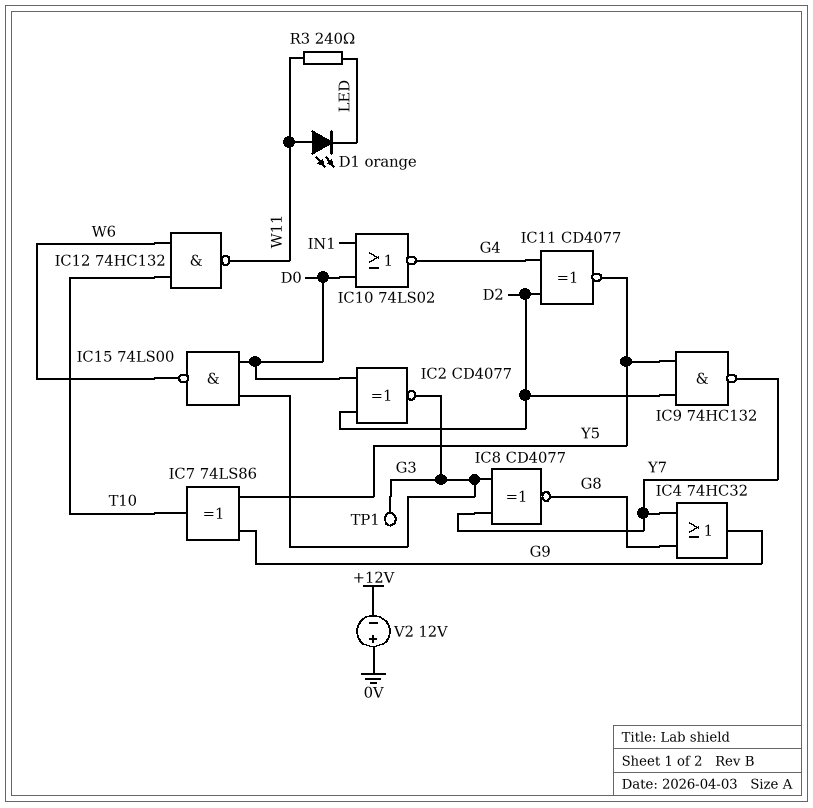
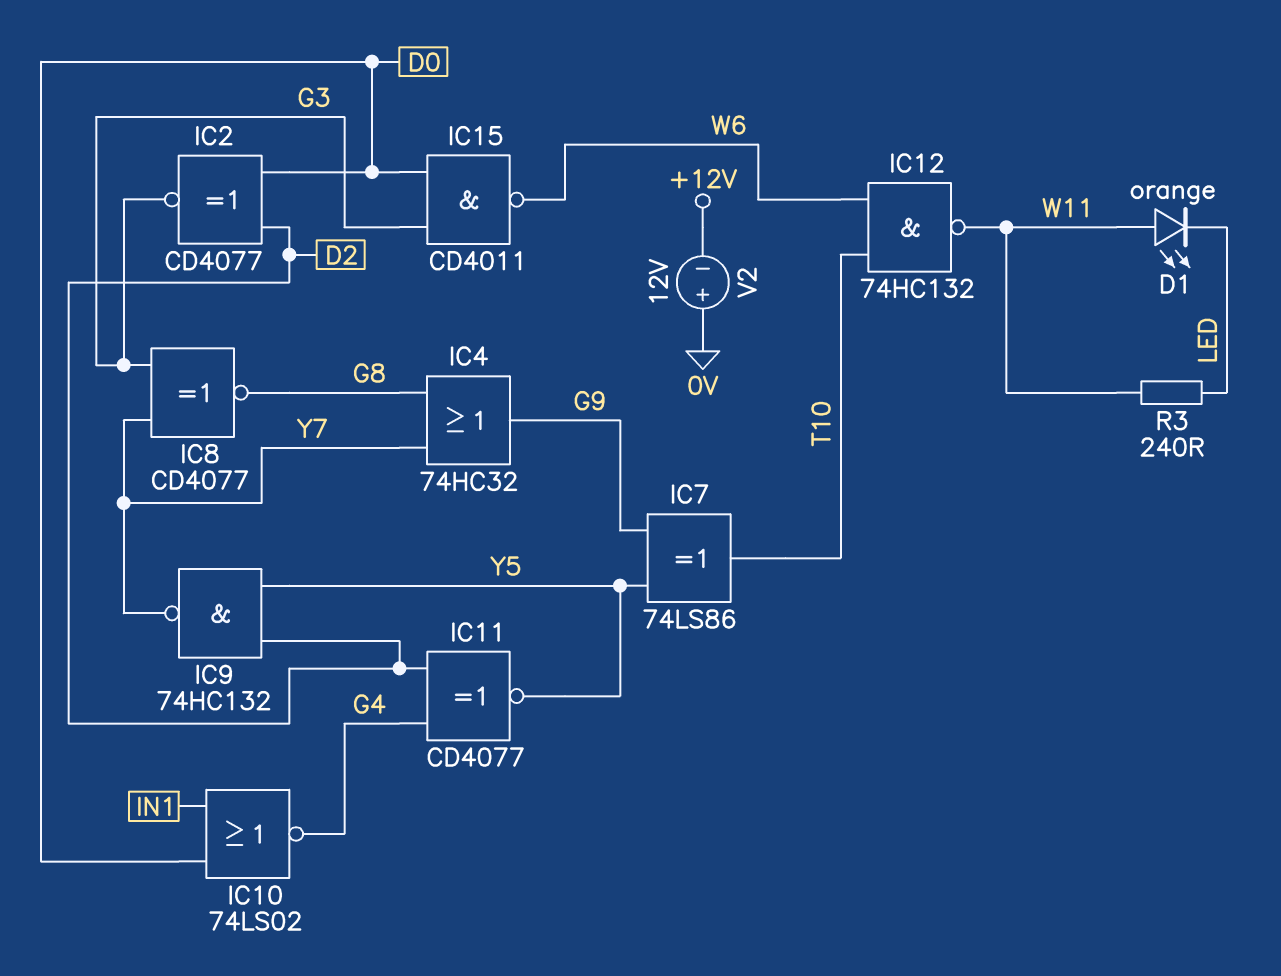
IC15: NAND 74LS00 (in D0, in G3, out W6) -> NAND CD4011 (in D0, in G3, out W6)
TP1: test point (G3) -> none

